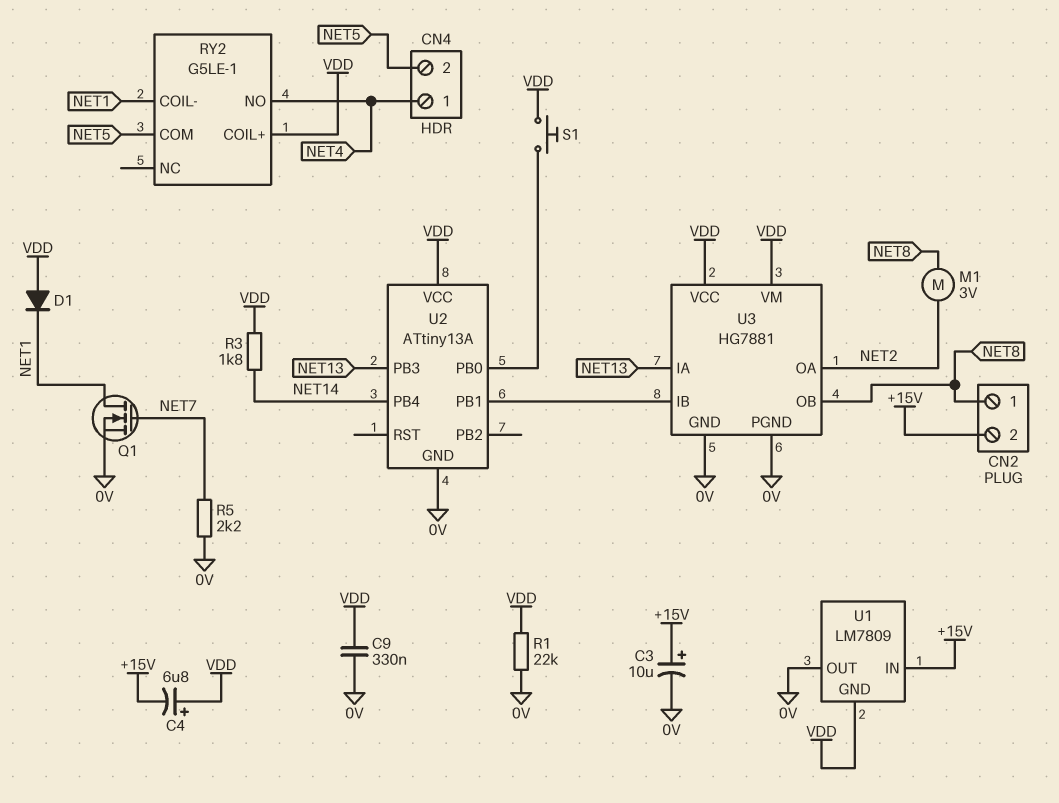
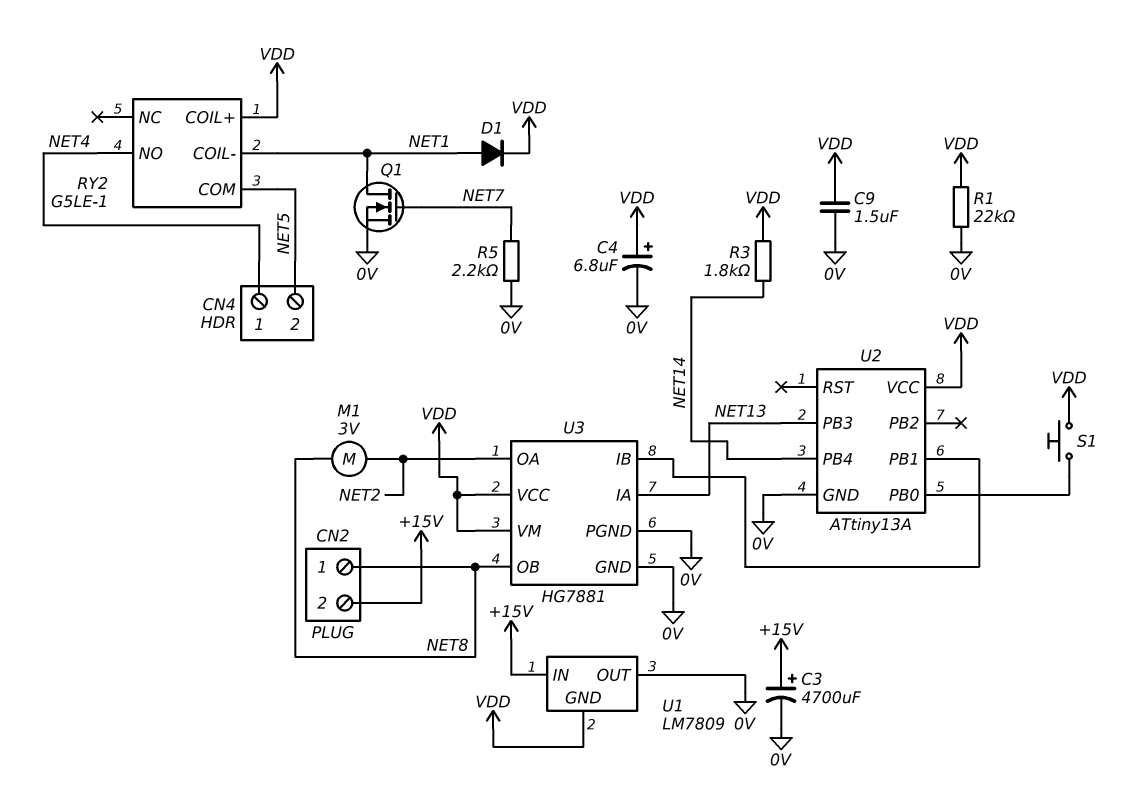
C3: 10uF (plus +15V, minus 0V) -> 4700uF (plus +15V, minus 0V)
C4: 6.8uF (plus VDD, minus +15V) -> 6.8uF (plus VDD, minus 0V)
C9: 330nF (0V, VDD) -> 1.5uF (0V, VDD)
D1: diode (A VDD, K NET1) -> diode (A NET1, K VDD)

